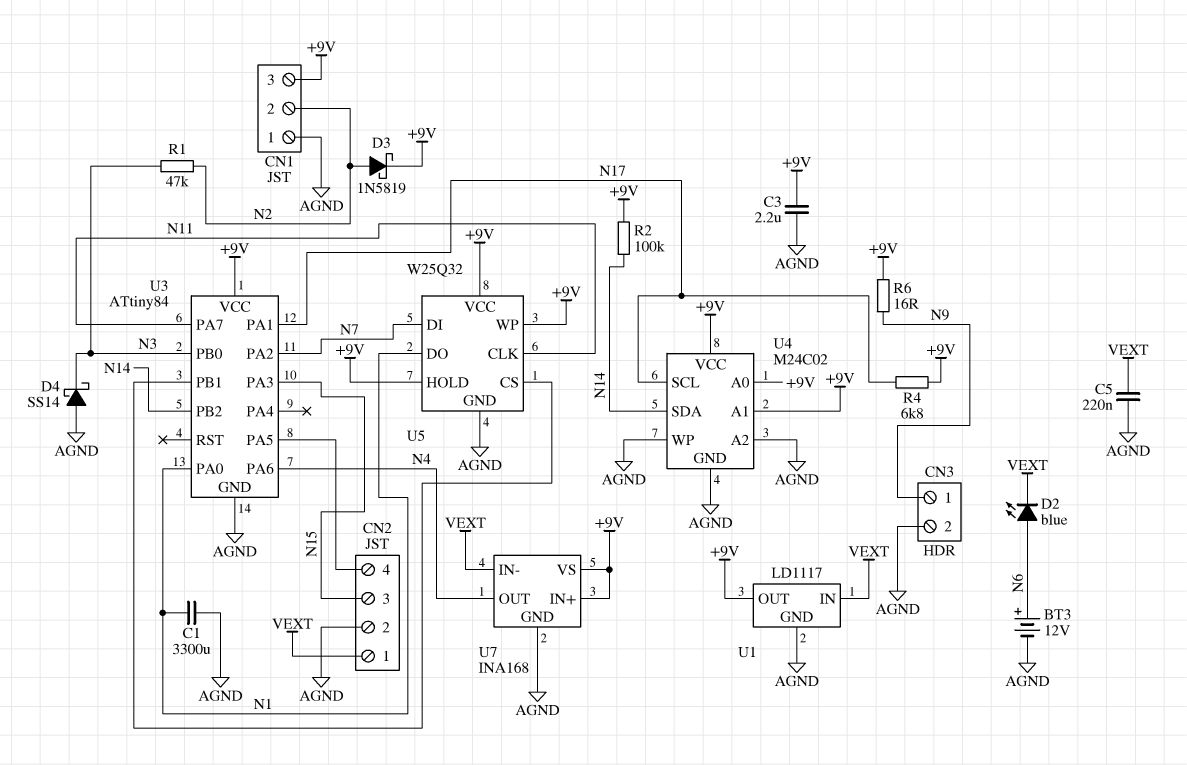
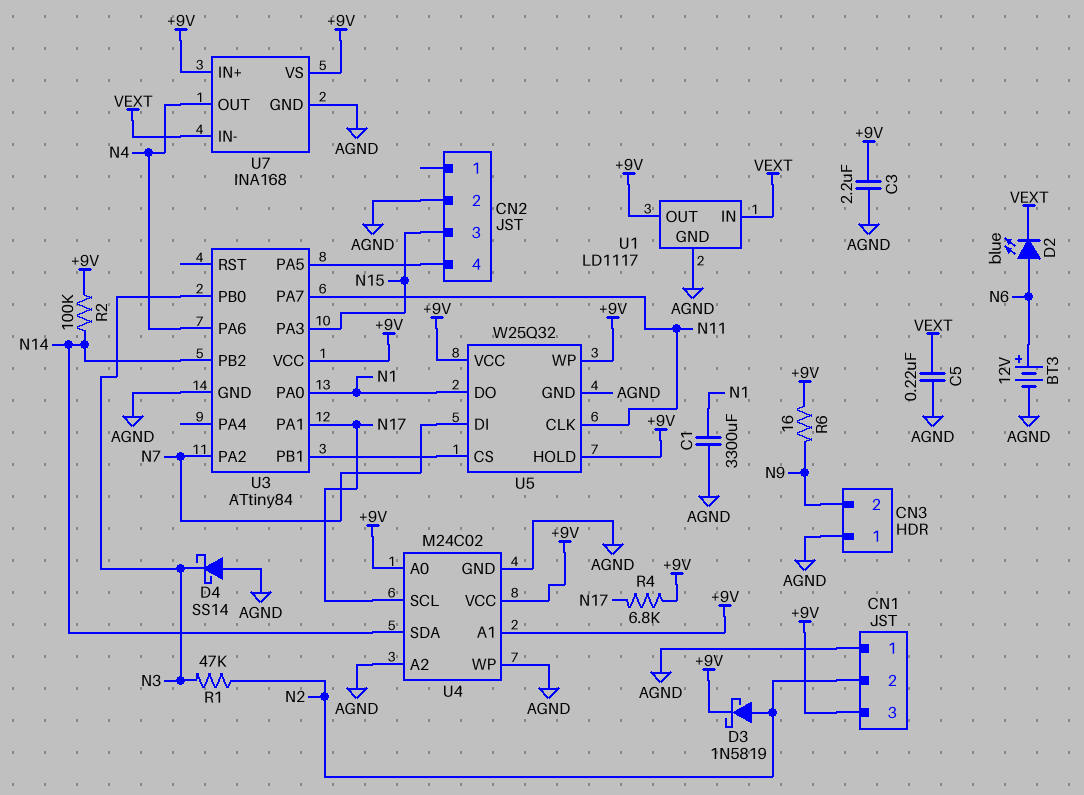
CN2 pin 1: VEXT -> none
CN3 pin 1: N9 -> AGND
CN3 pin 2: AGND -> N9

